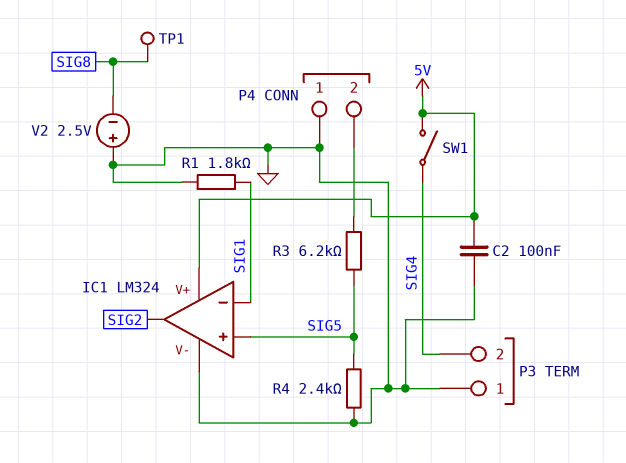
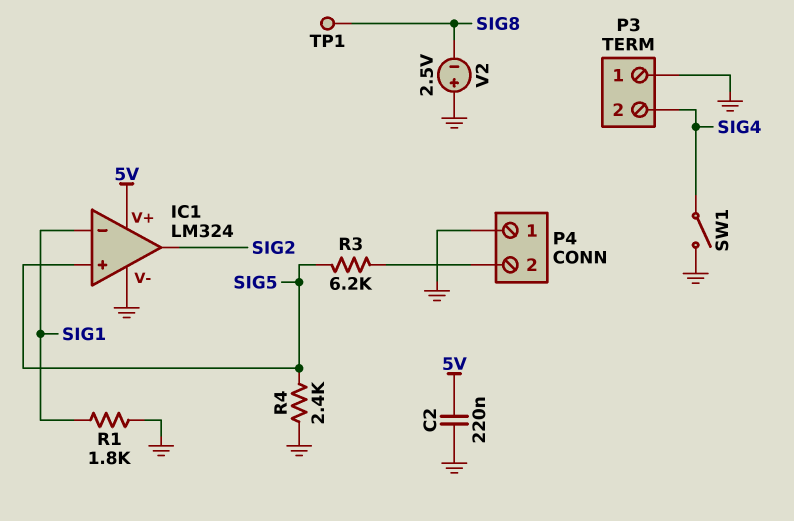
C2: 100nF (5V, GND) -> 220nF (5V, GND)
SW1: switch (5V, SIG4) -> switch (GND, SIG4)

